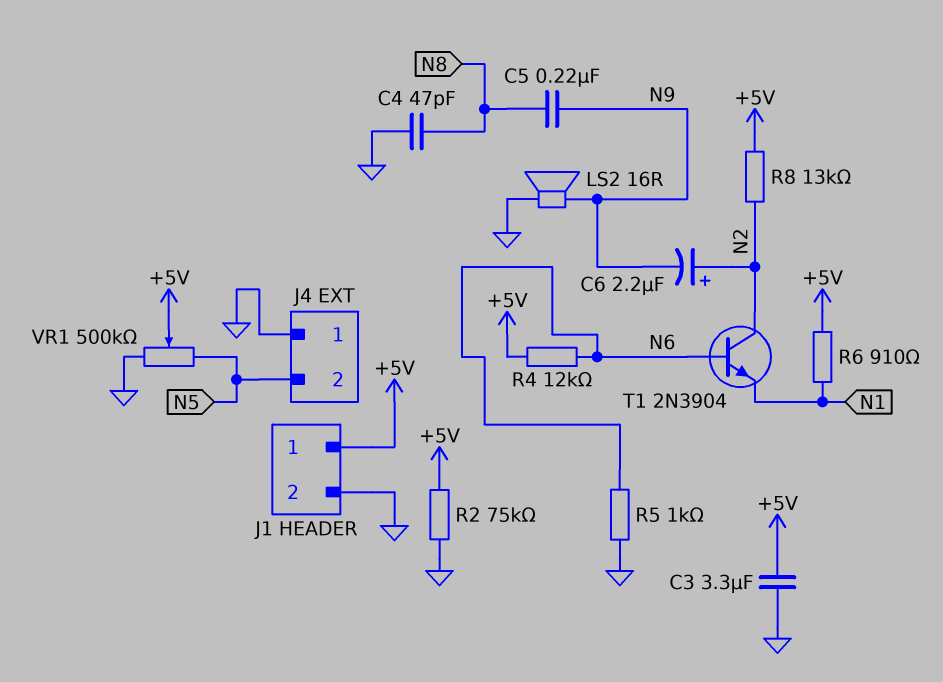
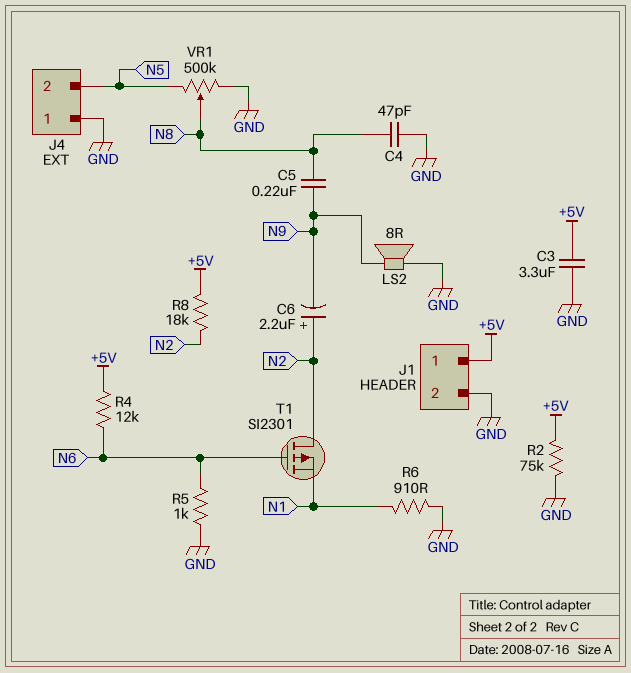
LS2: speaker 16R (GND, N9) -> speaker 8R (GND, N9)
R6: 910 (+5V, N1) -> 910 (GND, N1)
R8: 13k (+5V, N2) -> 18k (+5V, N2)
T1: NPN 2N3904 (B N6, C N2, E N1) -> PMOS SI2301 (G N6, D N2, S N1)
VR1: 500k (GND, N5, wiper +5V) -> 500k (GND, N5, wiper N8)

